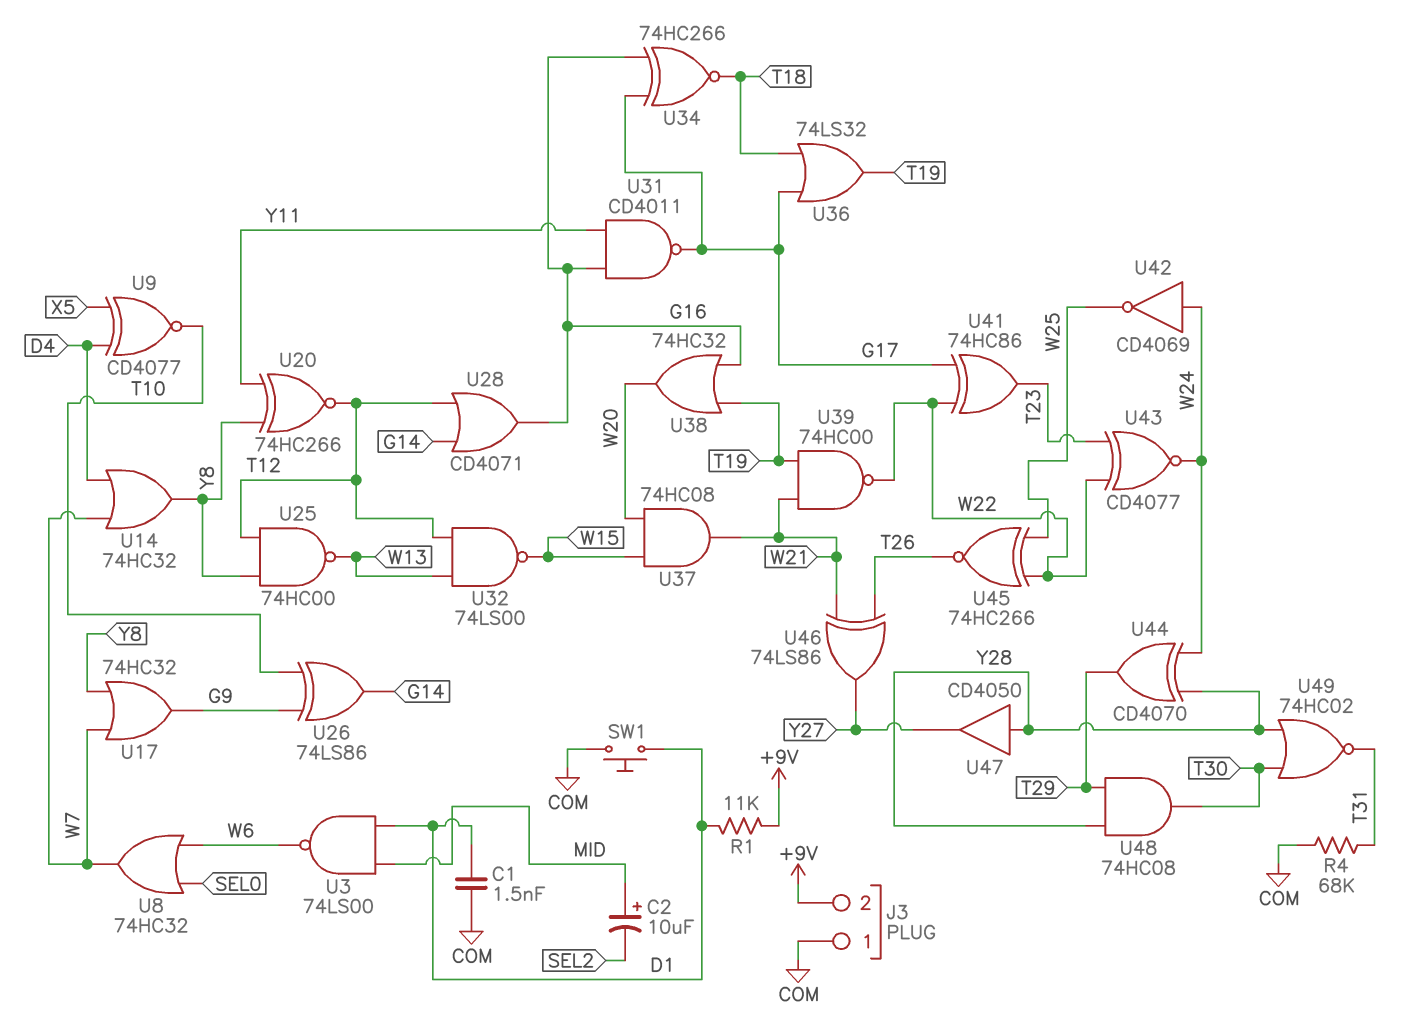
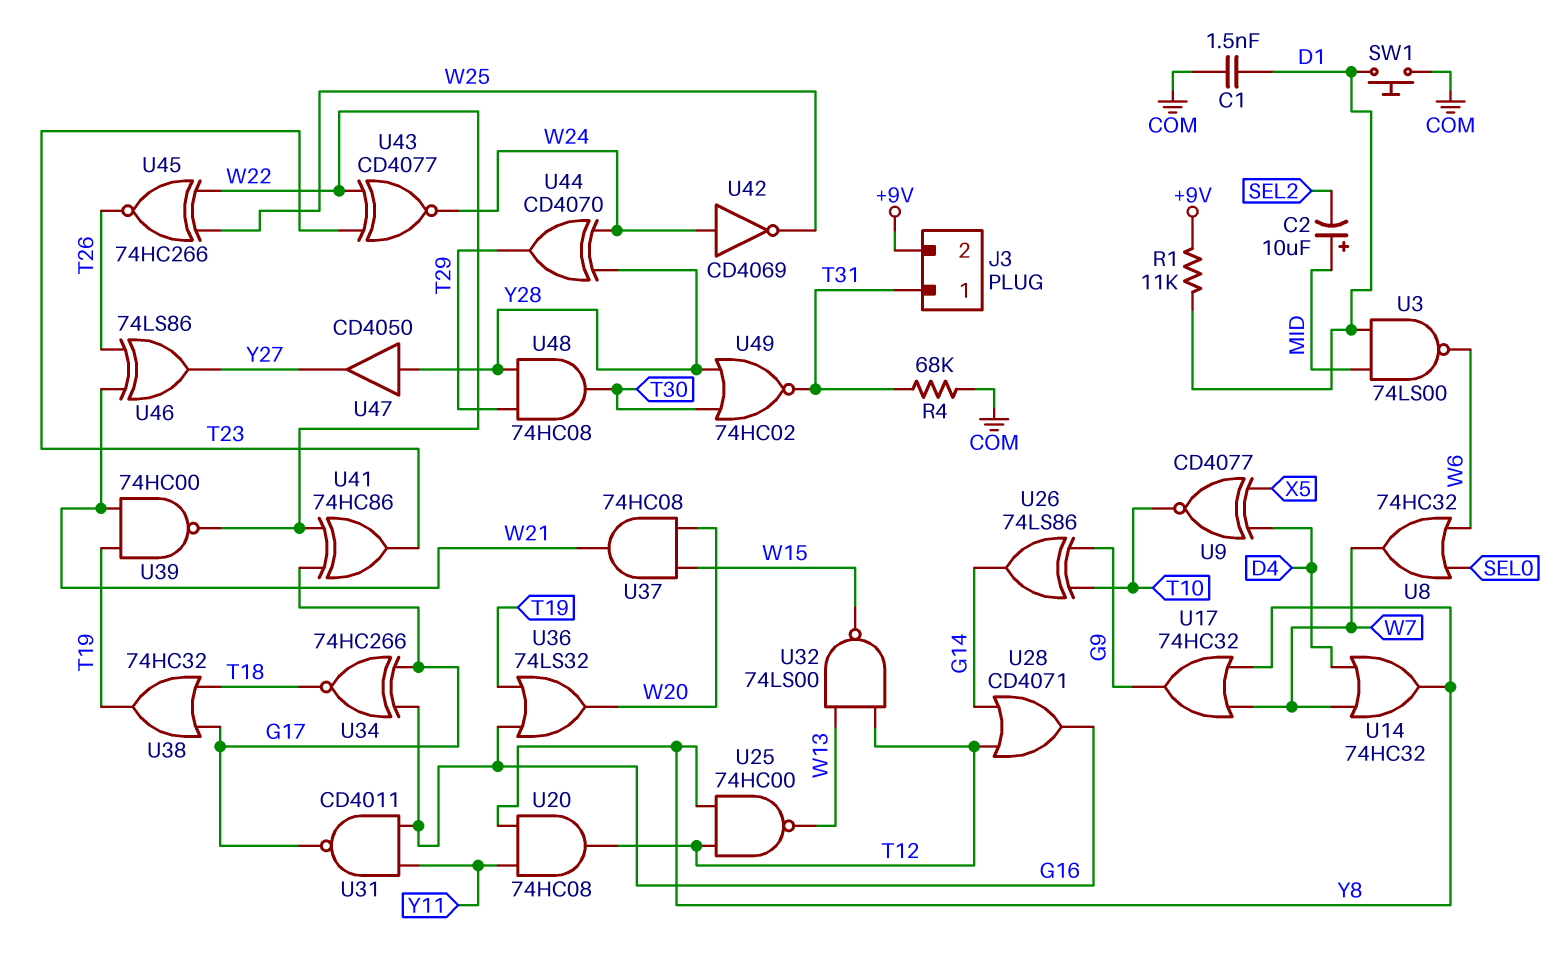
J3 pin 1: COM -> T31
U20: XNOR 74HC266 (in Y8, in Y11, out T12) -> AND 74HC08 (in Y8, in Y11, out T12)
U36: OR 74LS32 (in G17, in T18, out T19) -> OR 74LS32 (in G16, in T19, out W20)
U38: OR 74HC32 (in G16, in T19, out W20) -> OR 74HC32 (in G17, in T18, out T19)

